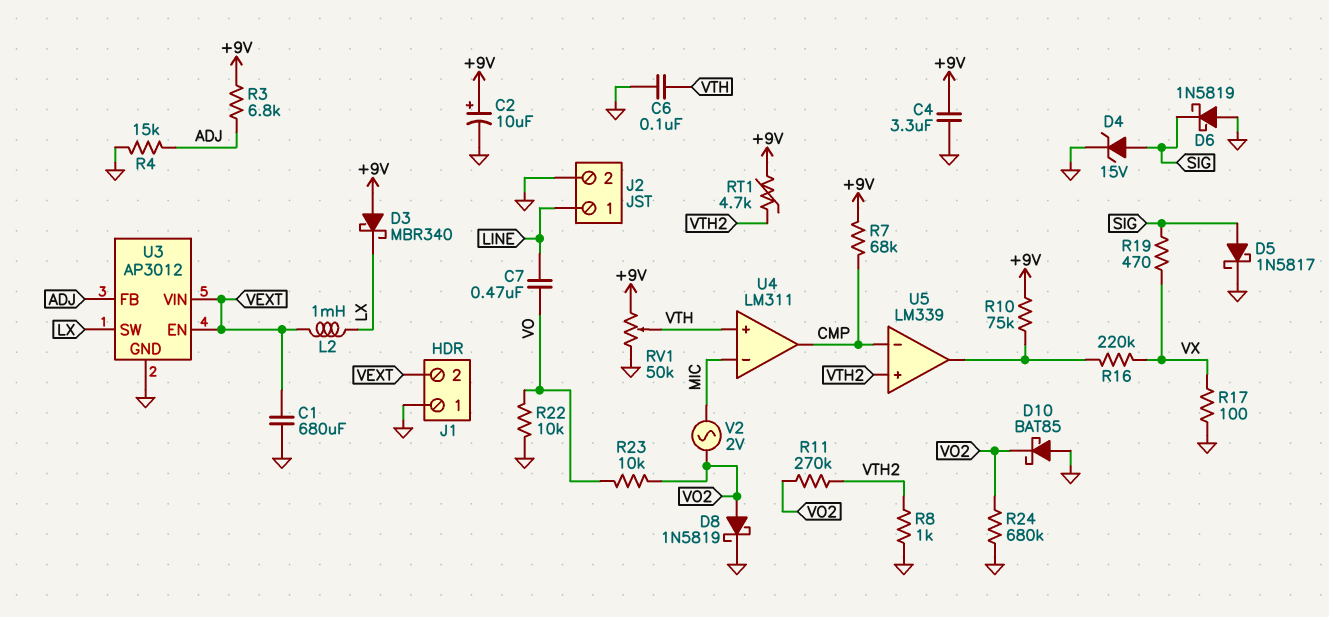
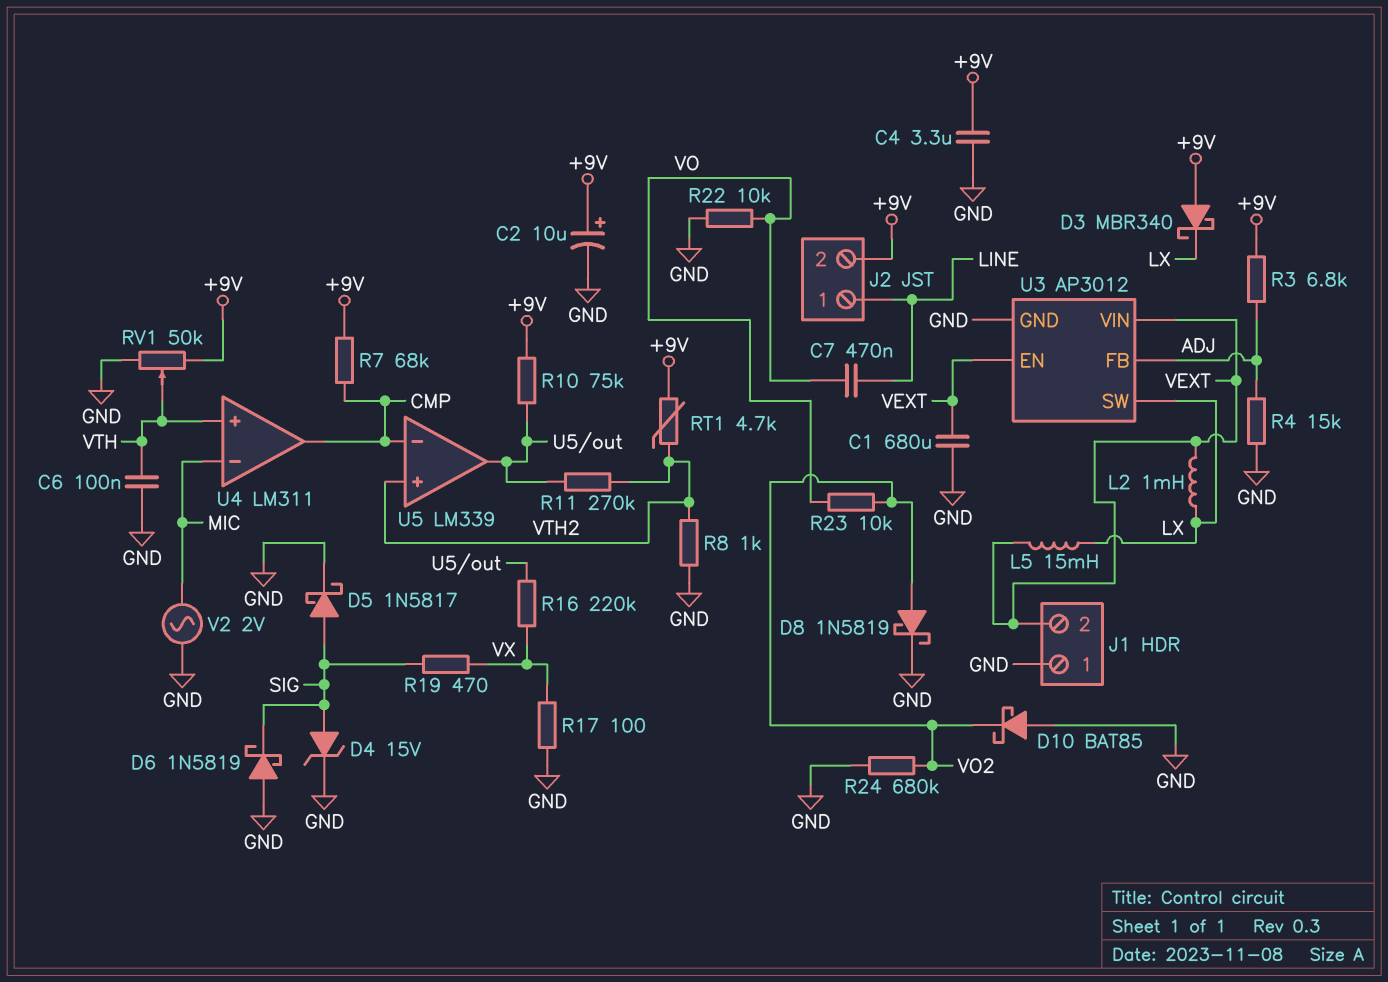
J2 pin 2: GND -> +9V
L5: none -> 15mH (LX, VEXT)
R11: 270k (VO2, VTH2) -> 270k (U5/out, VTH2)
V2: AC 2V (MIC, VO2) -> AC 2V (GND, MIC)

